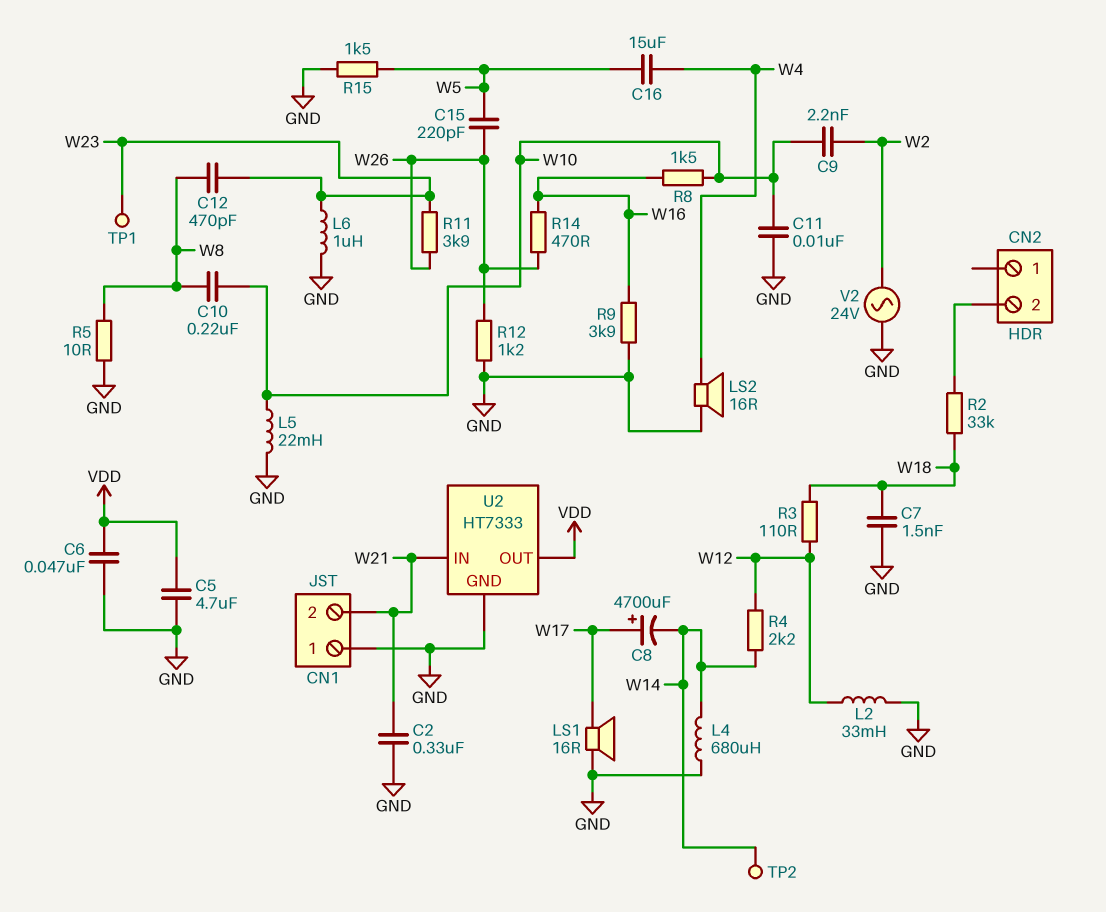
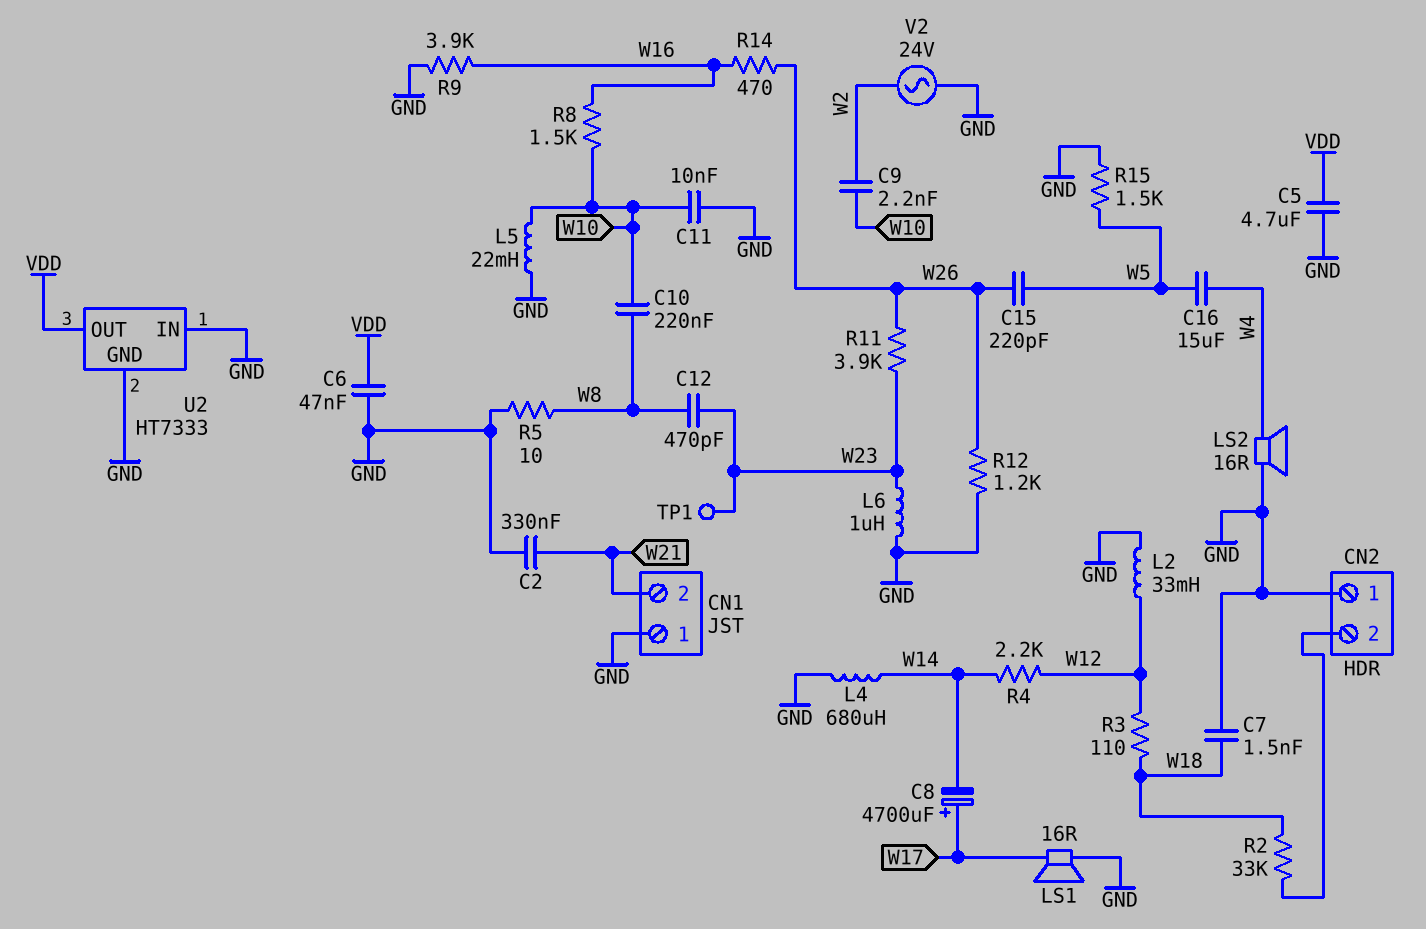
CN2 pin 1: none -> GND
TP2: test point (W14) -> none
U2 pin IN: W21 -> GND

